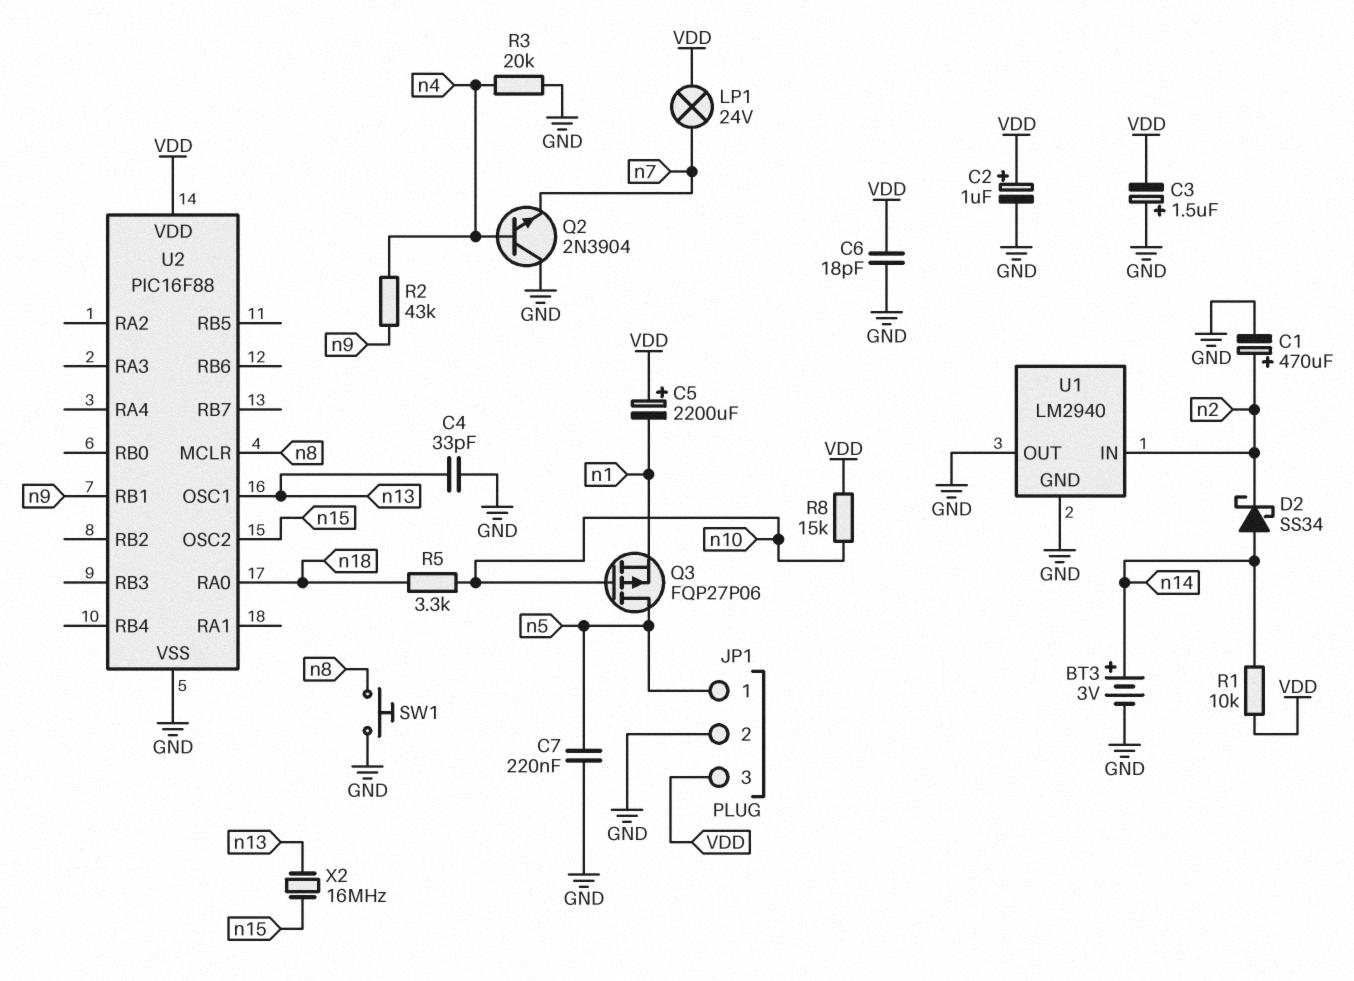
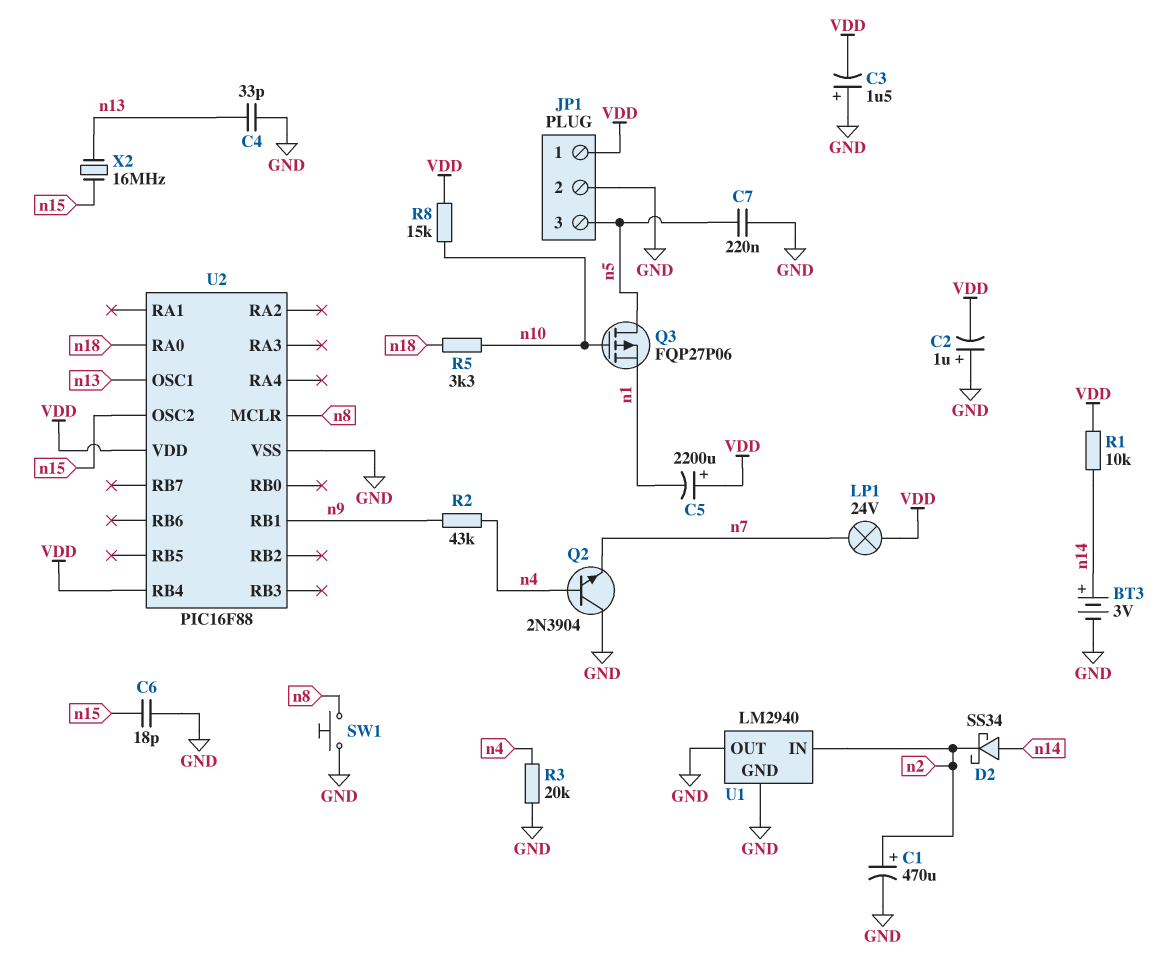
C2: 1uF (plus VDD, minus GND) -> 1uF (plus GND, minus VDD)
C6: 18pF (GND, VDD) -> 18pF (GND, n15)
JP1 pin 1: n5 -> VDD
JP1 pin 3: VDD -> n5
U2 pin RB4: none -> VDD

